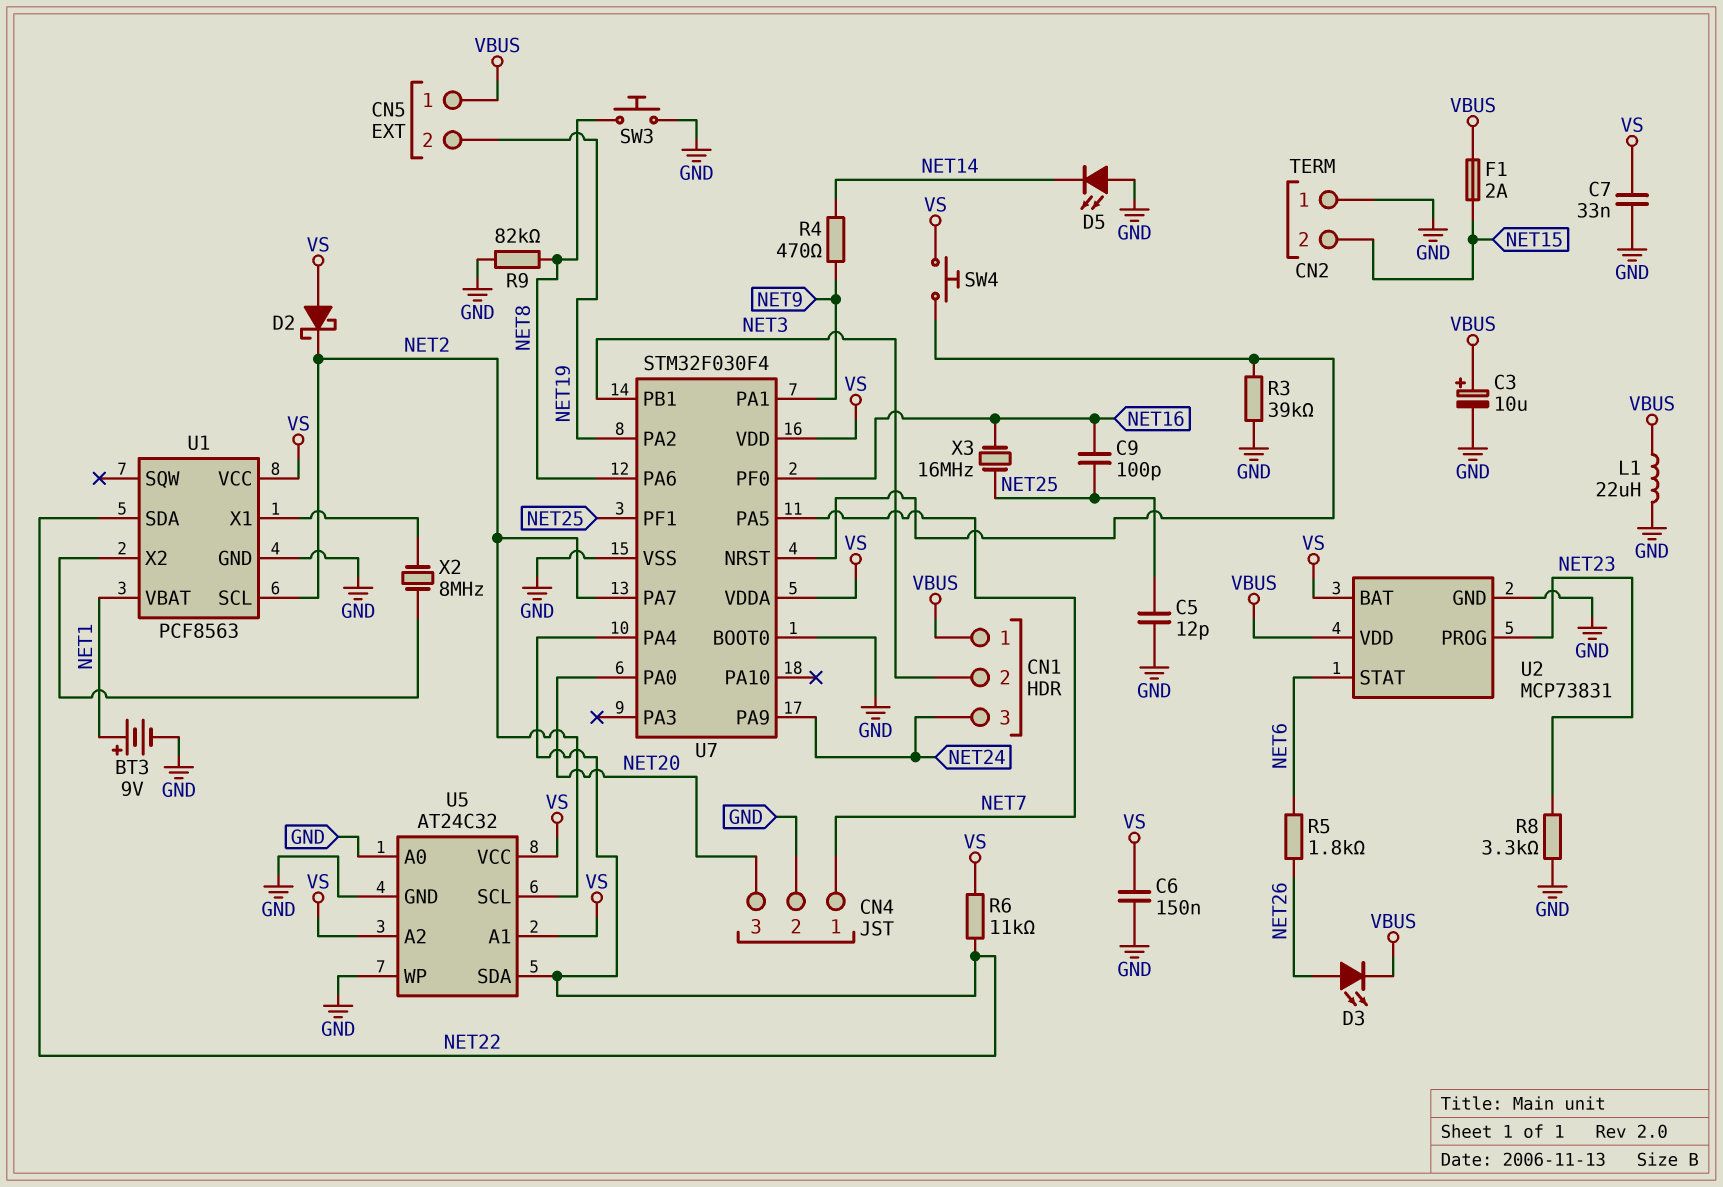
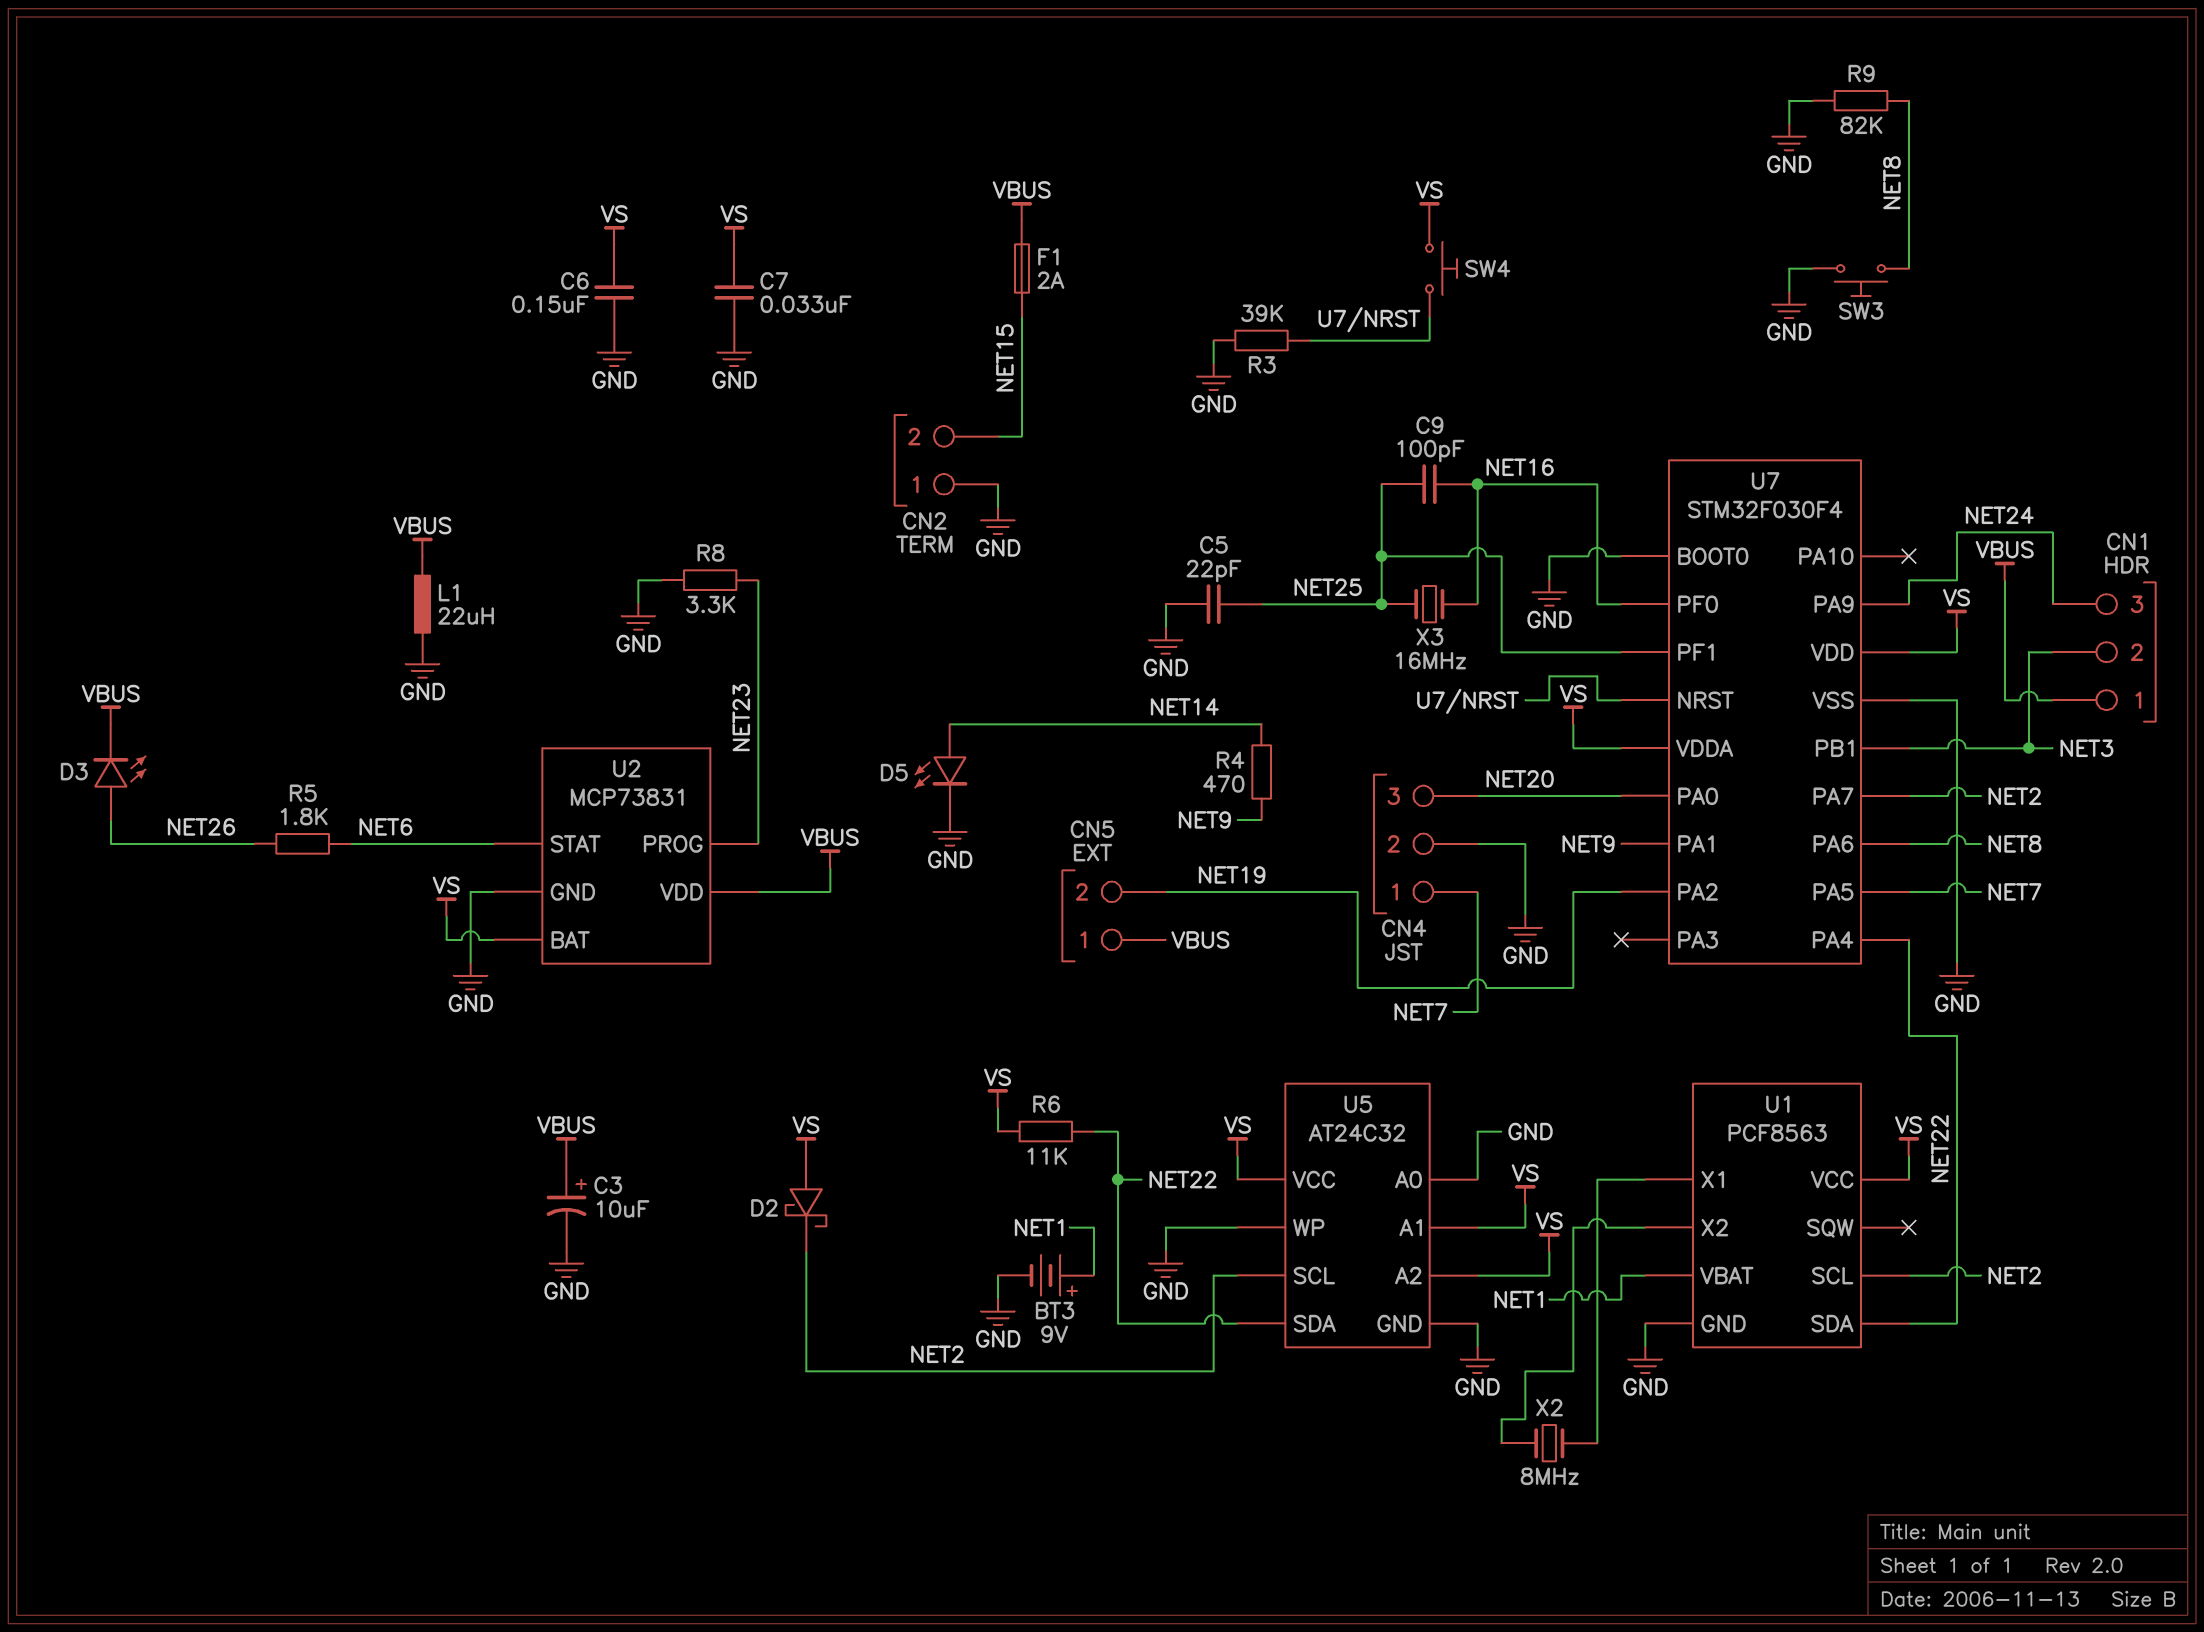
C5: 12pF (GND, NET25) -> 22pF (GND, NET25)
D5: LED (A GND, K NET14) -> LED (A NET14, K GND)

